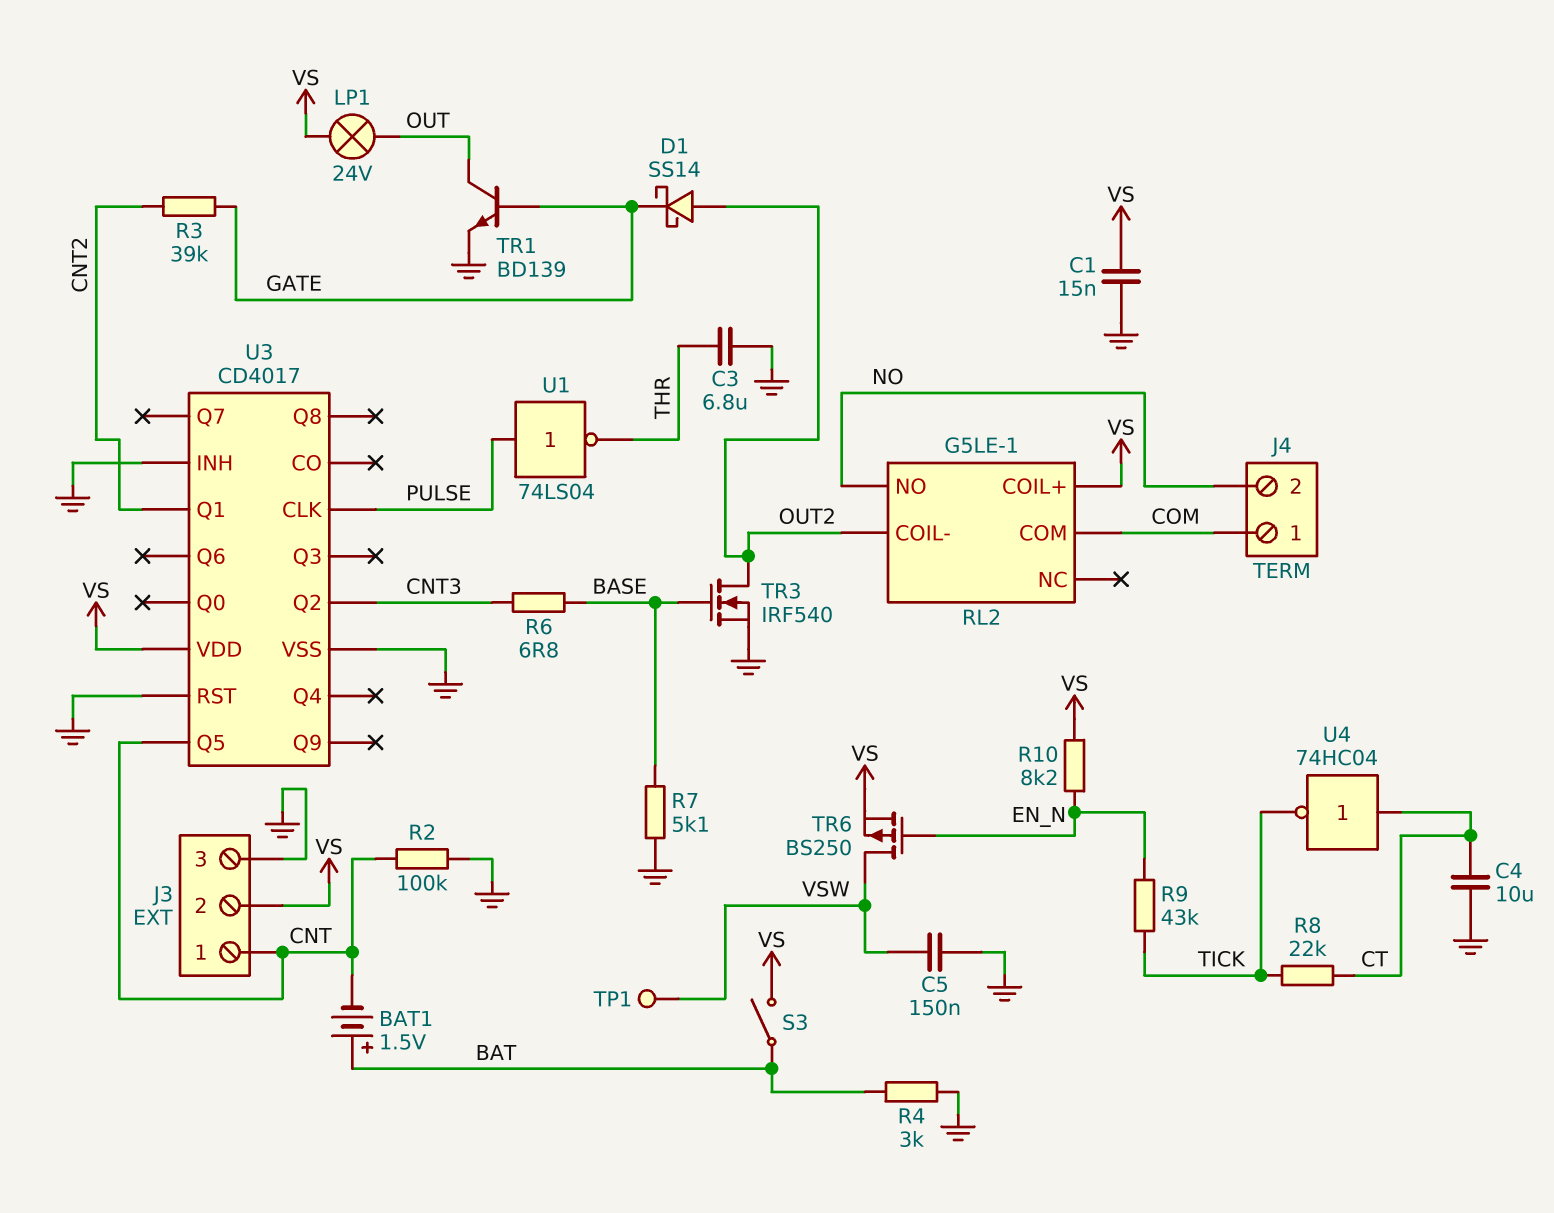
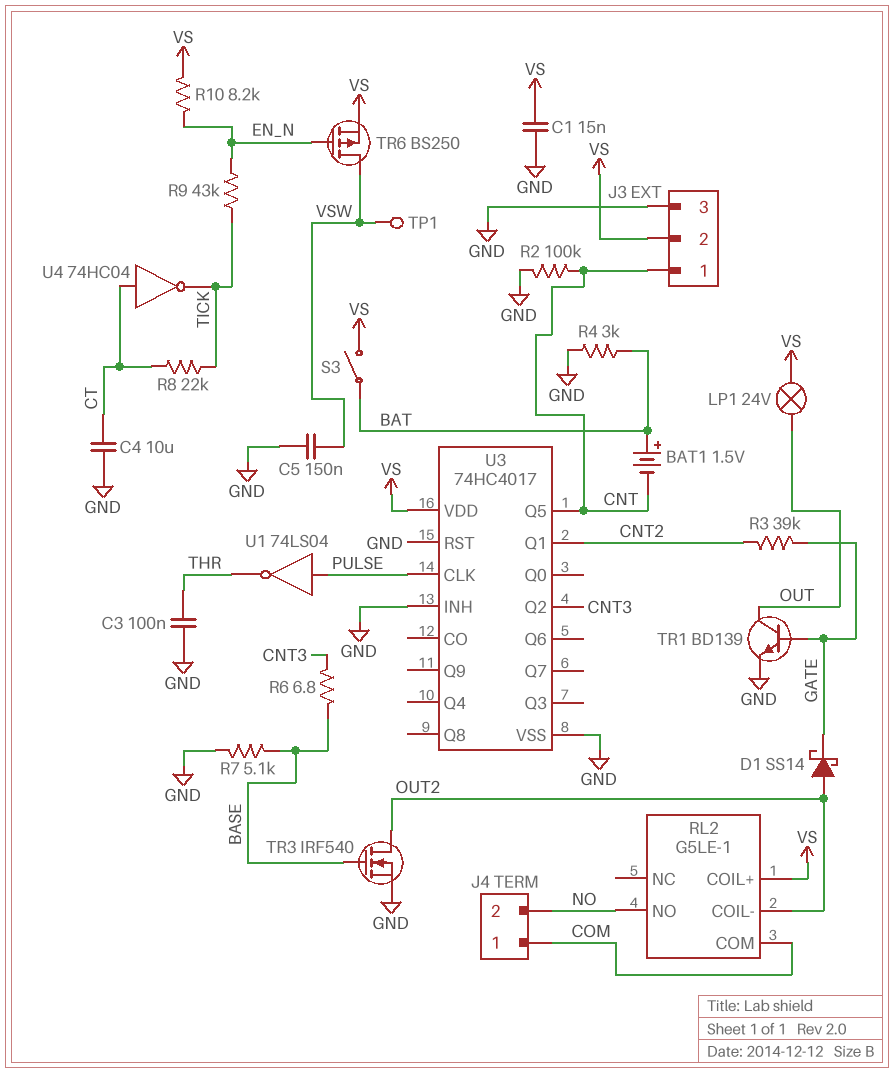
C3: 6.8uF (GND, THR) -> 100nF (GND, THR)
U3: CD4017 -> 74HC4017

